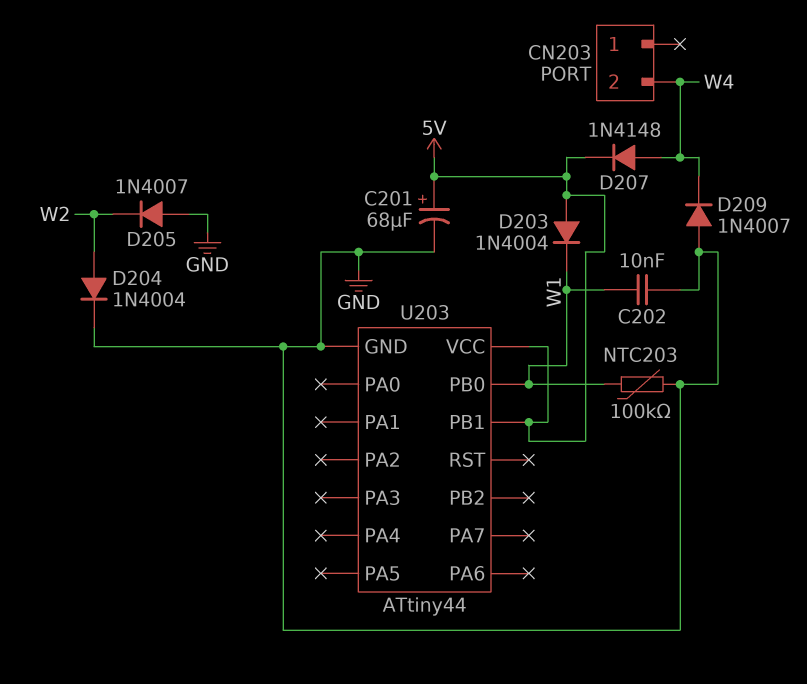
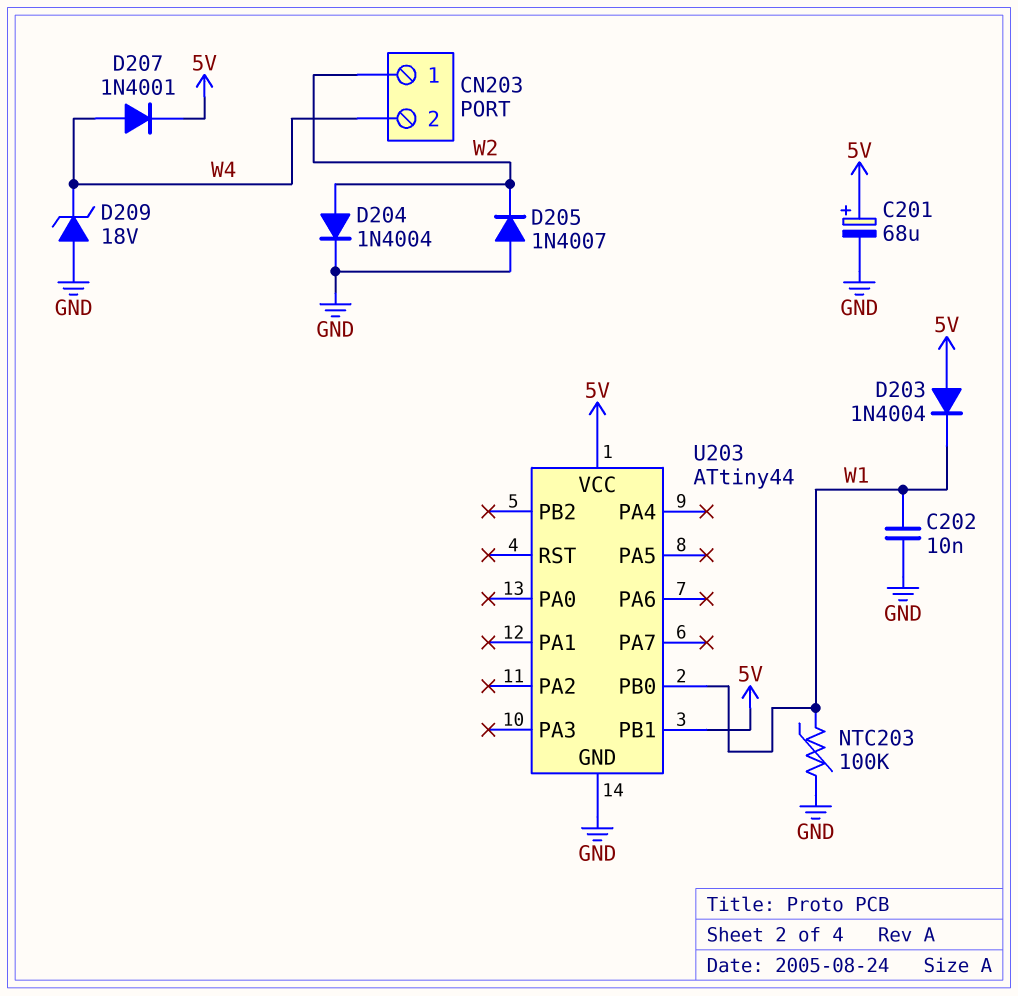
CN203 pin 1: none -> W2
D207: diode 1N4148 (A W4, K 5V) -> diode 1N4001 (A W4, K 5V)
D209: diode 1N4007 (A GND, K W4) -> zener 18V (A GND, K W4)

